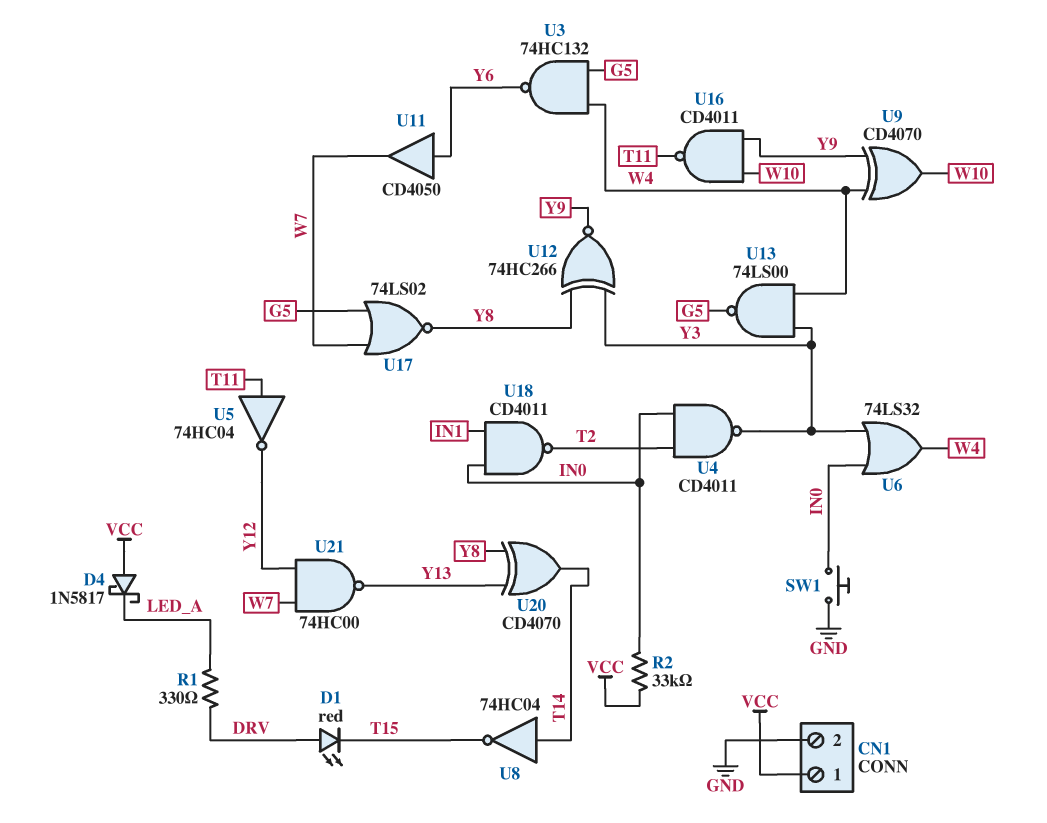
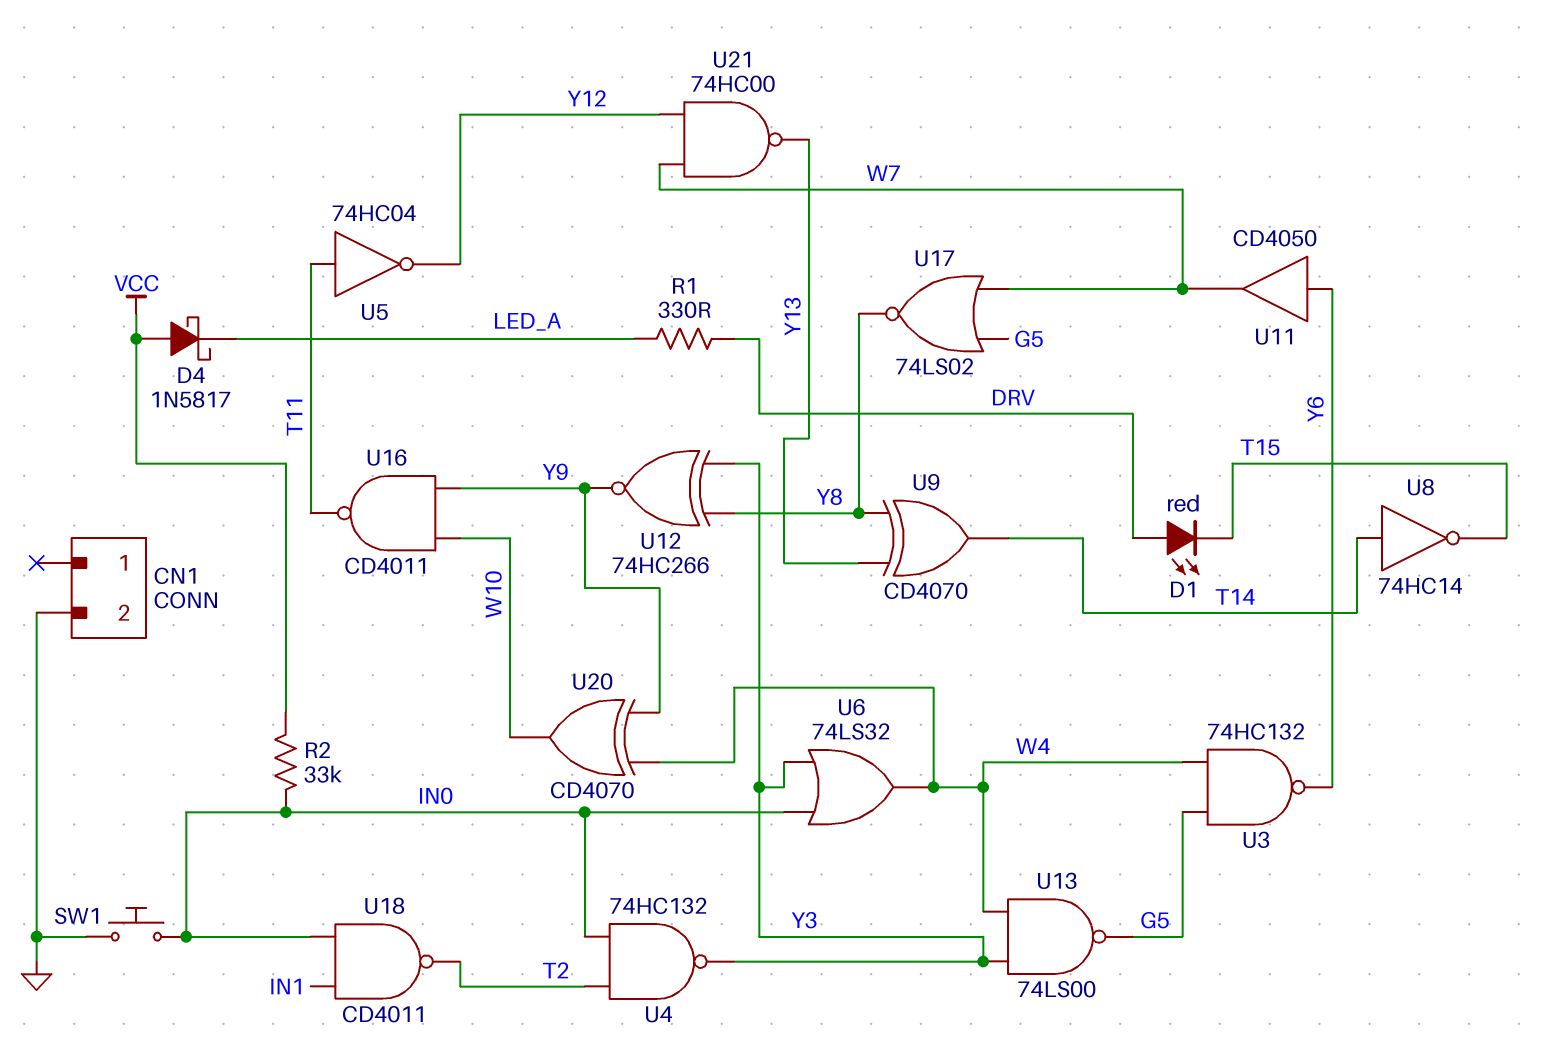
CN1 pin 1: VCC -> none
U4: NAND CD4011 (in IN0, in T2, out Y3) -> NAND 74HC132 (in IN0, in T2, out Y3)
U8: NOT 74HC04 (in T14, out T15) -> NOT 74HC14 (in T14, out T15)
U9: XOR CD4070 (in W4, in Y9, out W10) -> XOR CD4070 (in Y8, in Y13, out T14)
U20: XOR CD4070 (in Y8, in Y13, out T14) -> XOR CD4070 (in W4, in Y9, out W10)

